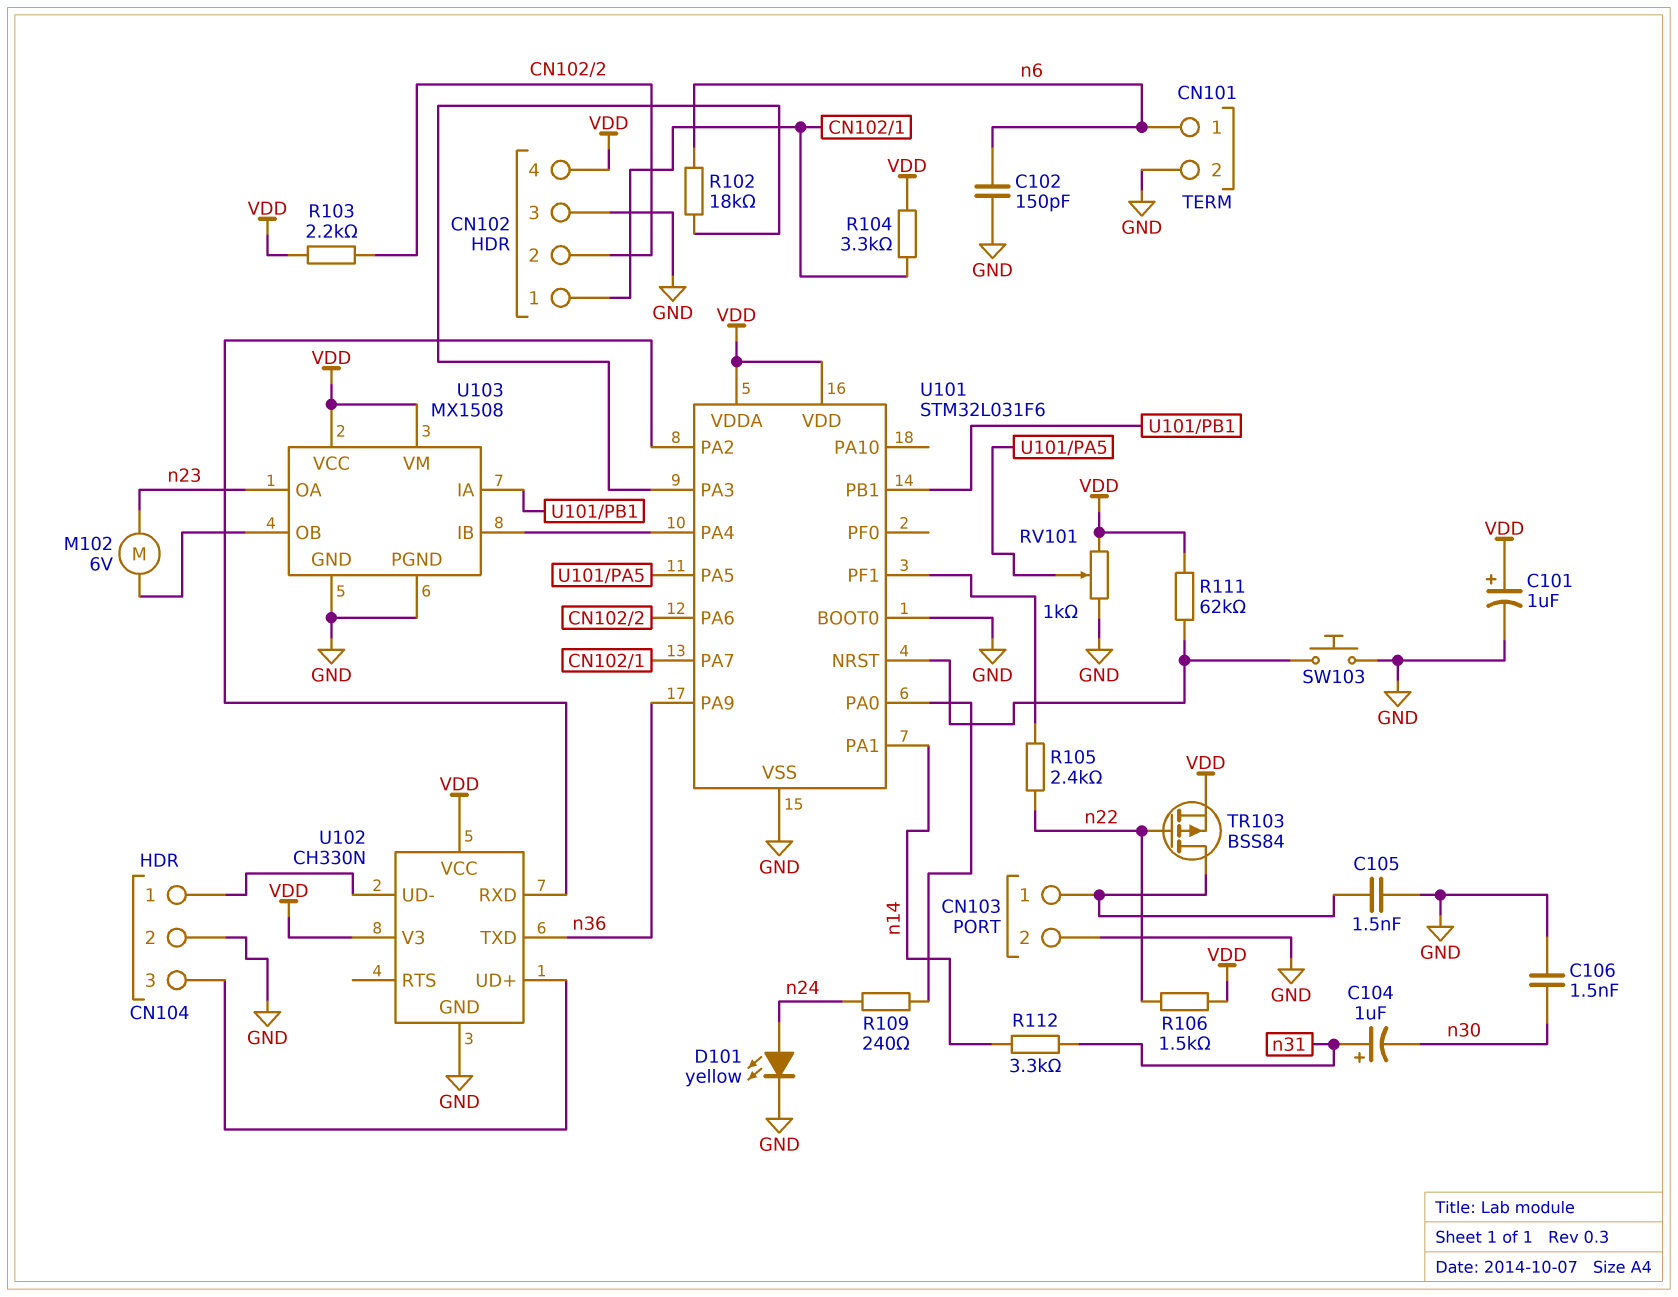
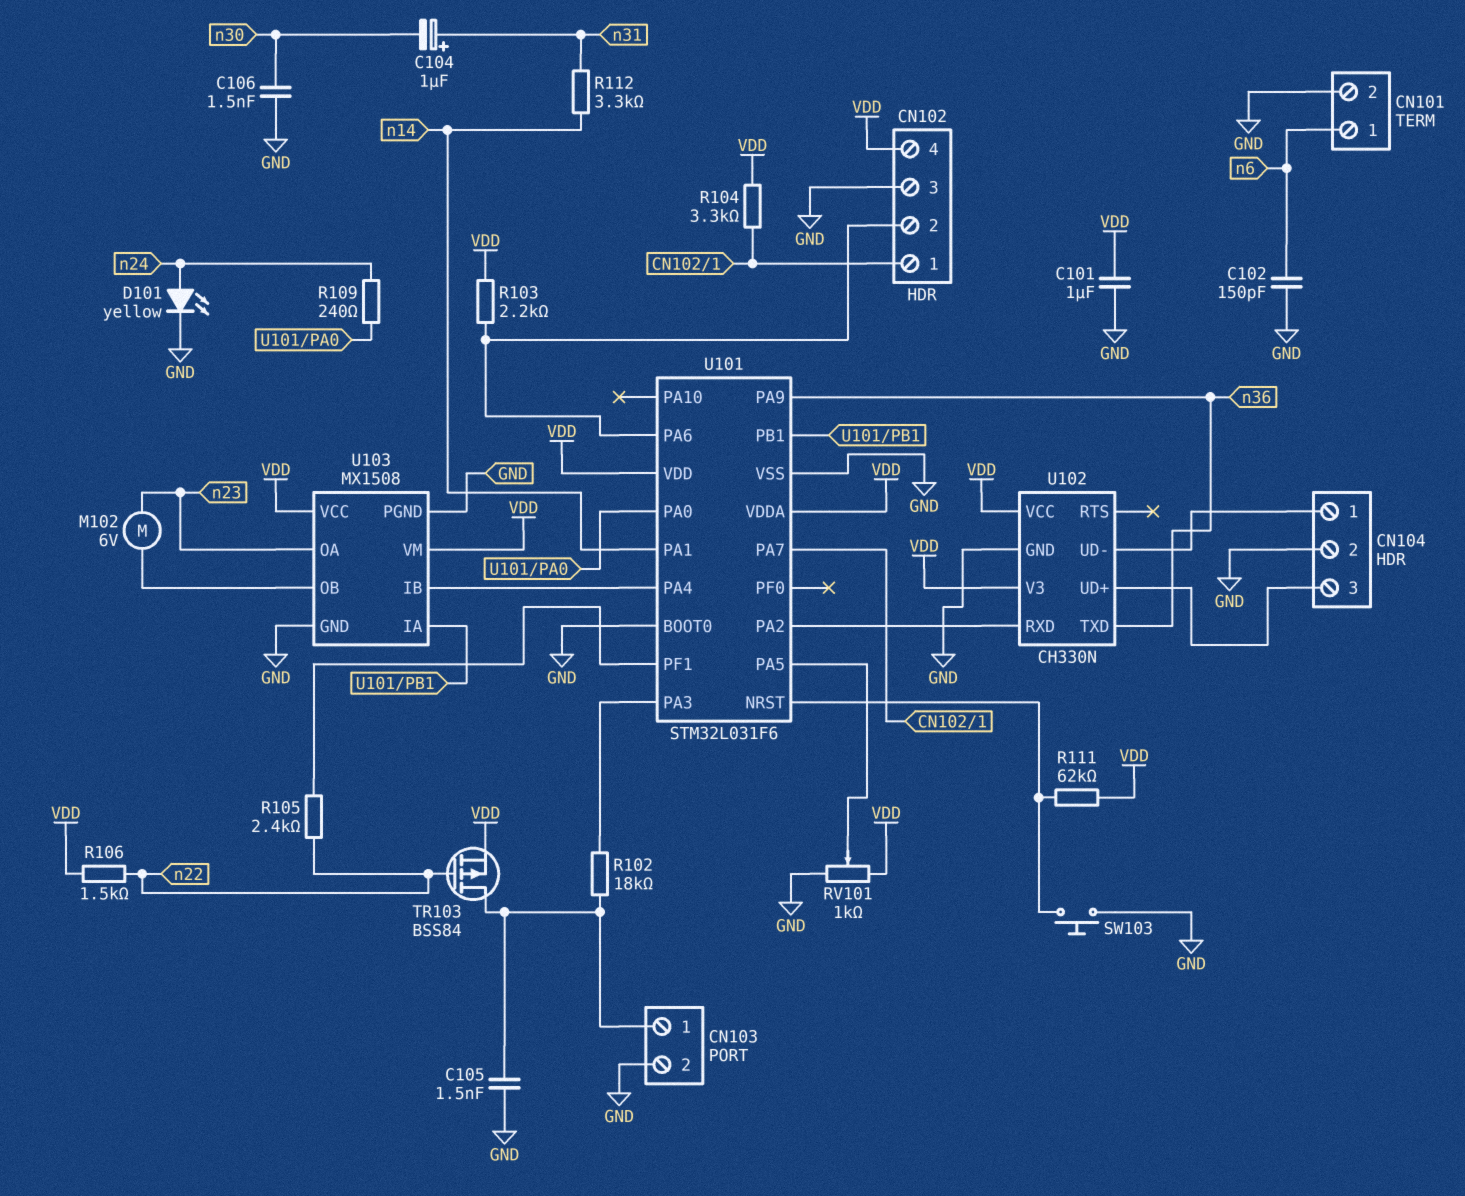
C101: 1uF (plus VDD, minus GND) -> 1uF (GND, VDD)
R102: 18k (U101/PA3, n6) -> 18k (CN103/1, U101/PA3)

